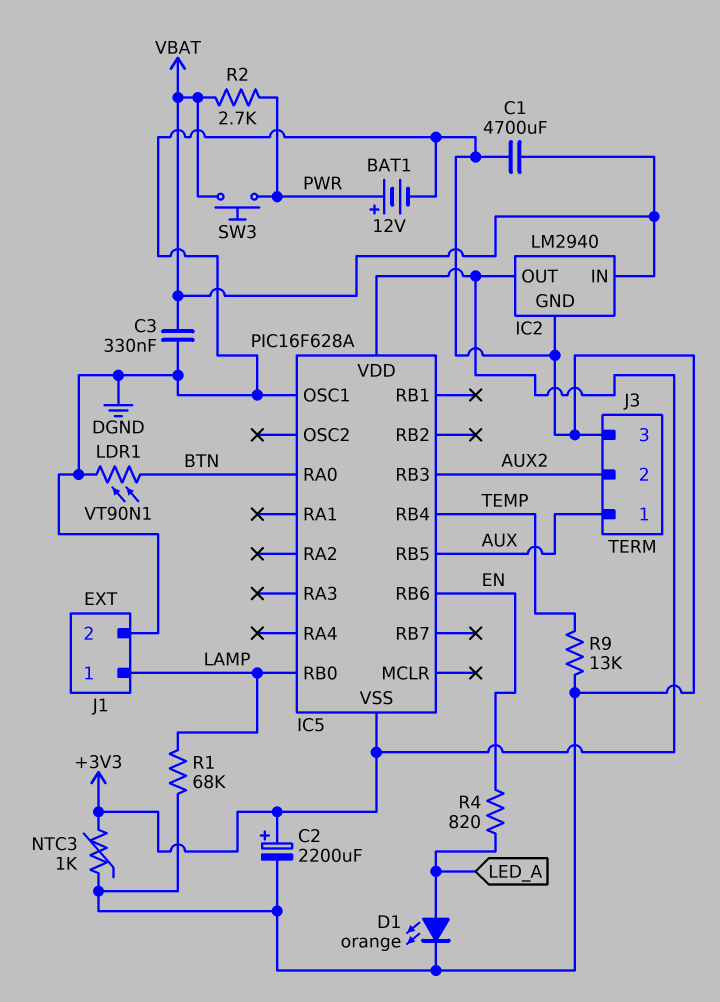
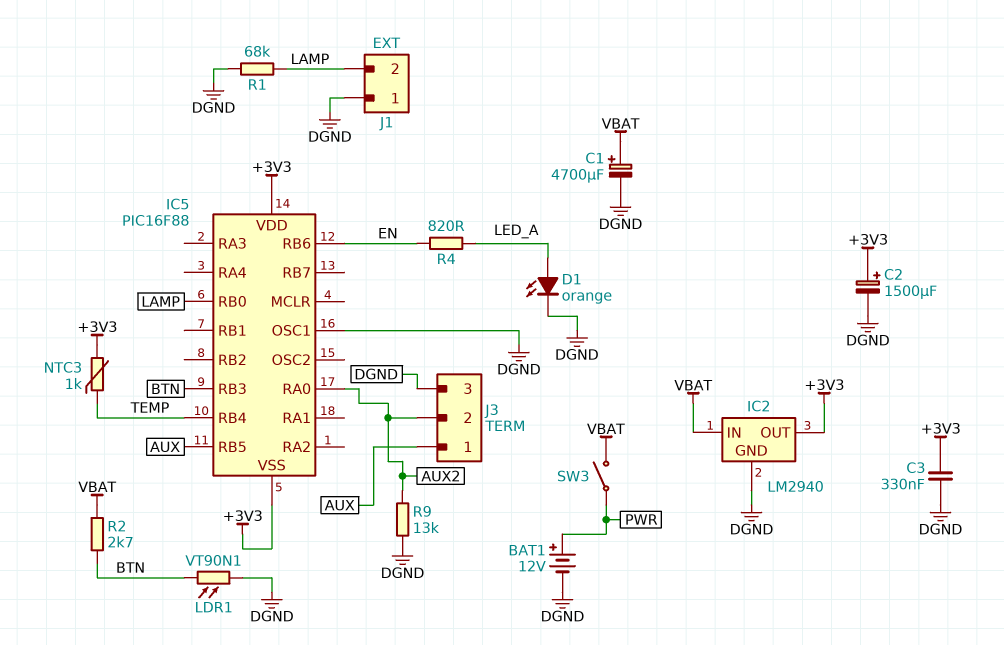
C1: 4700uF (DGND, VBAT) -> 4700uF (plus VBAT, minus DGND)
C2: 2200uF (plus +3V3, minus DGND) -> 1500uF (plus +3V3, minus DGND)
C3: 330nF (DGND, VBAT) -> 330nF (+3V3, DGND)
IC5: PIC16F628A -> PIC16F88
IC5 pin RA0: BTN -> AUX2
IC5 pin RB3: AUX2 -> BTN
J1 pin 1: LAMP -> DGND
J1 pin 2: DGND -> LAMP
NTC3: 1k (+3V3, DGND) -> 1k (+3V3, TEMP)
R2: 2.7k (PWR, VBAT) -> 2.7k (BTN, VBAT)
R9: 13k (DGND, TEMP) -> 13k (AUX2, DGND)
SW3: button (PWR, VBAT) -> switch (PWR, VBAT)

